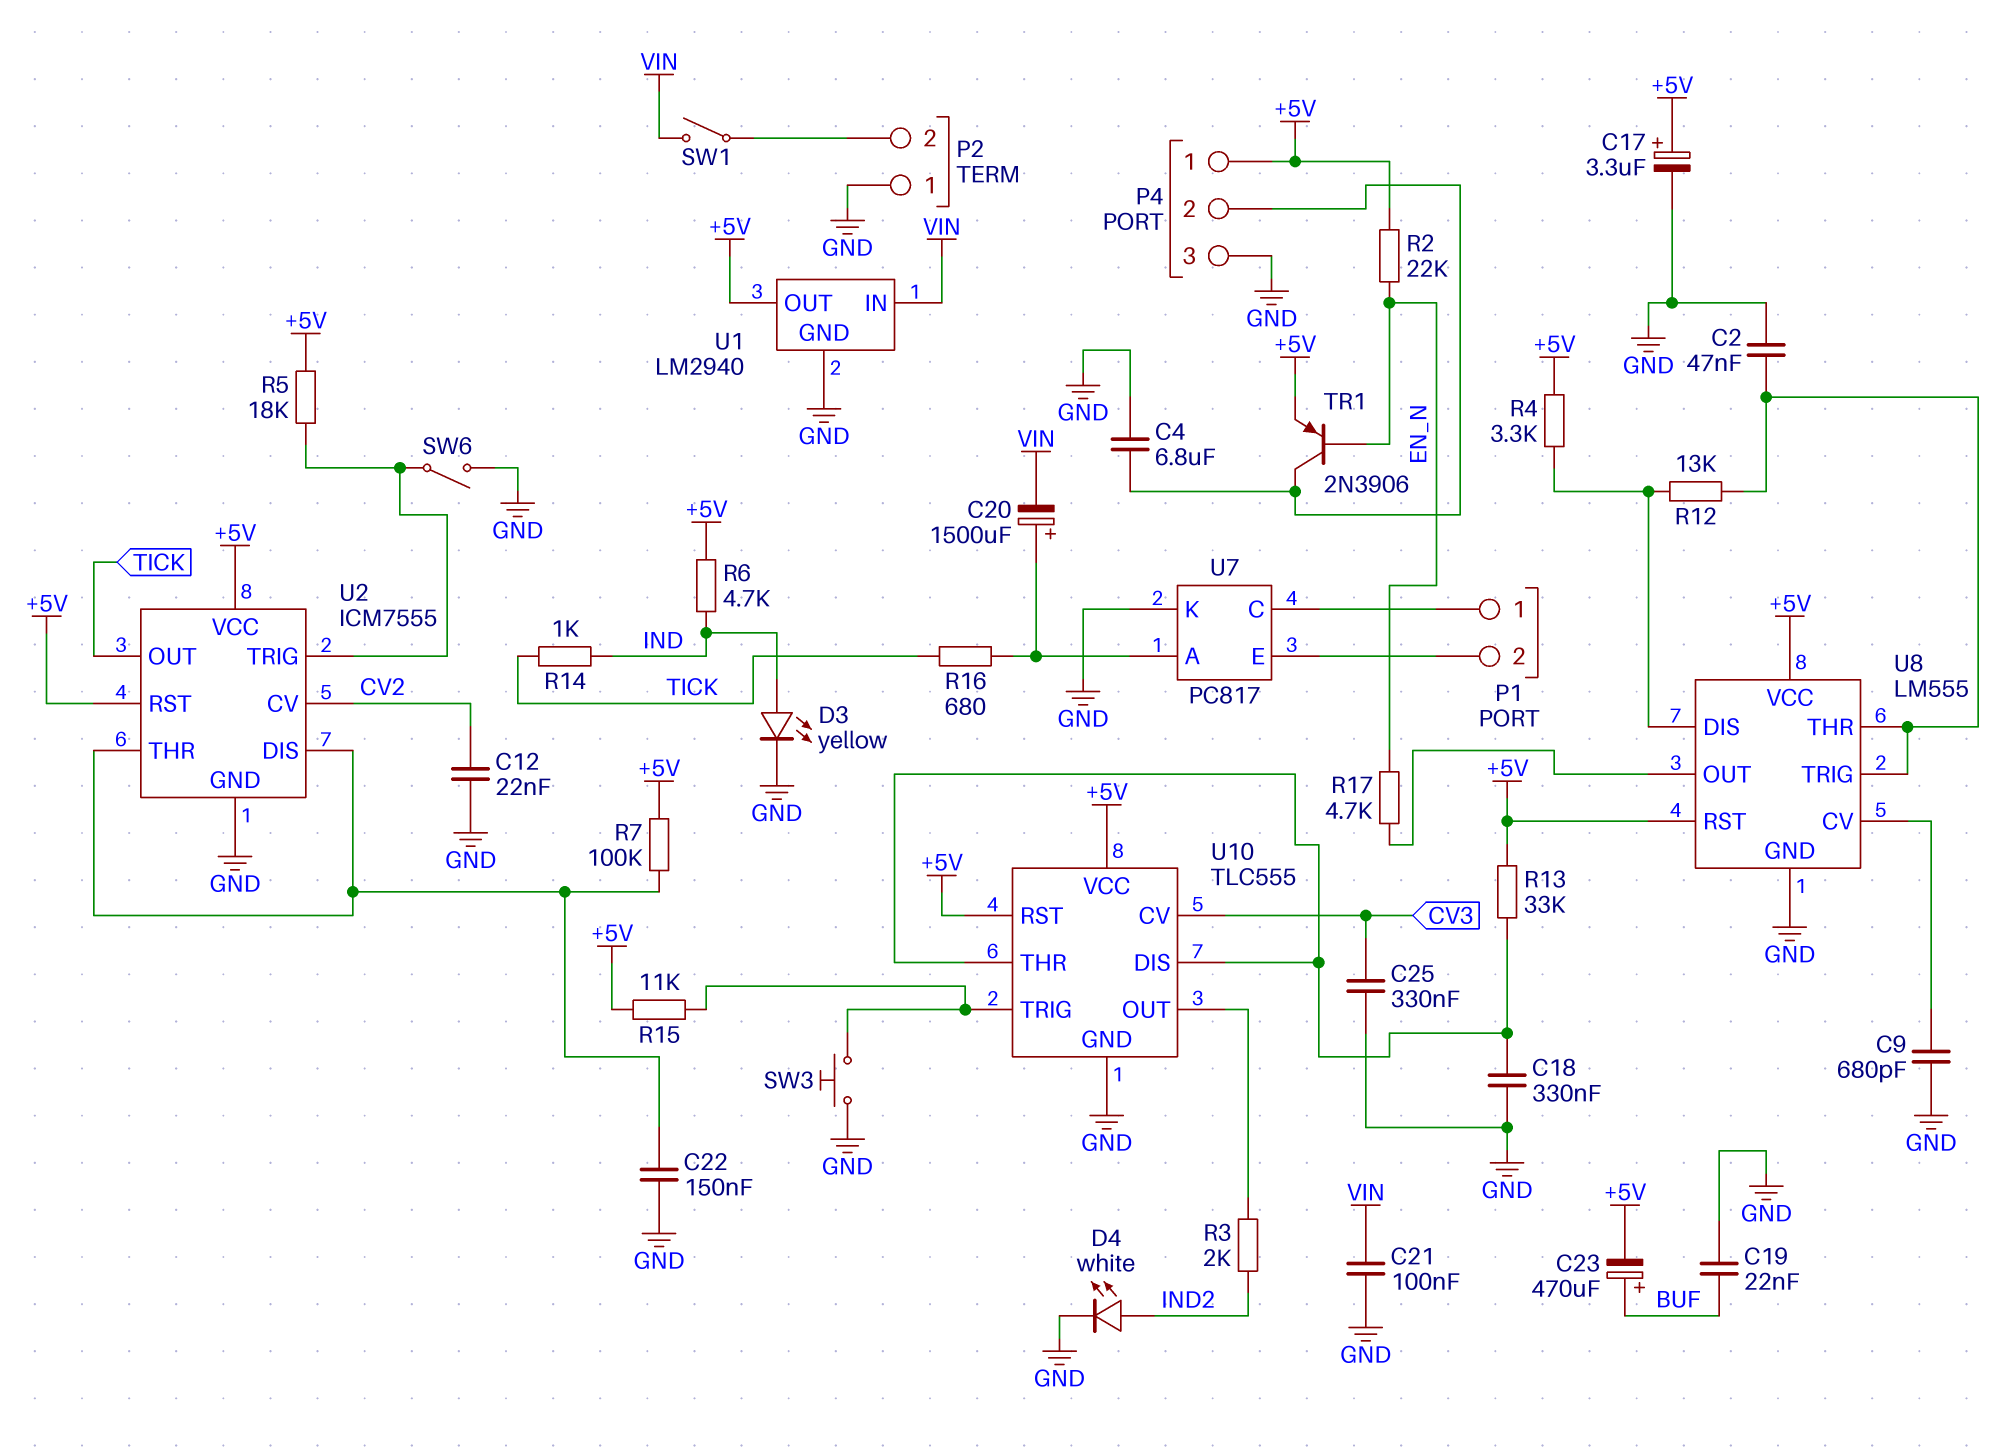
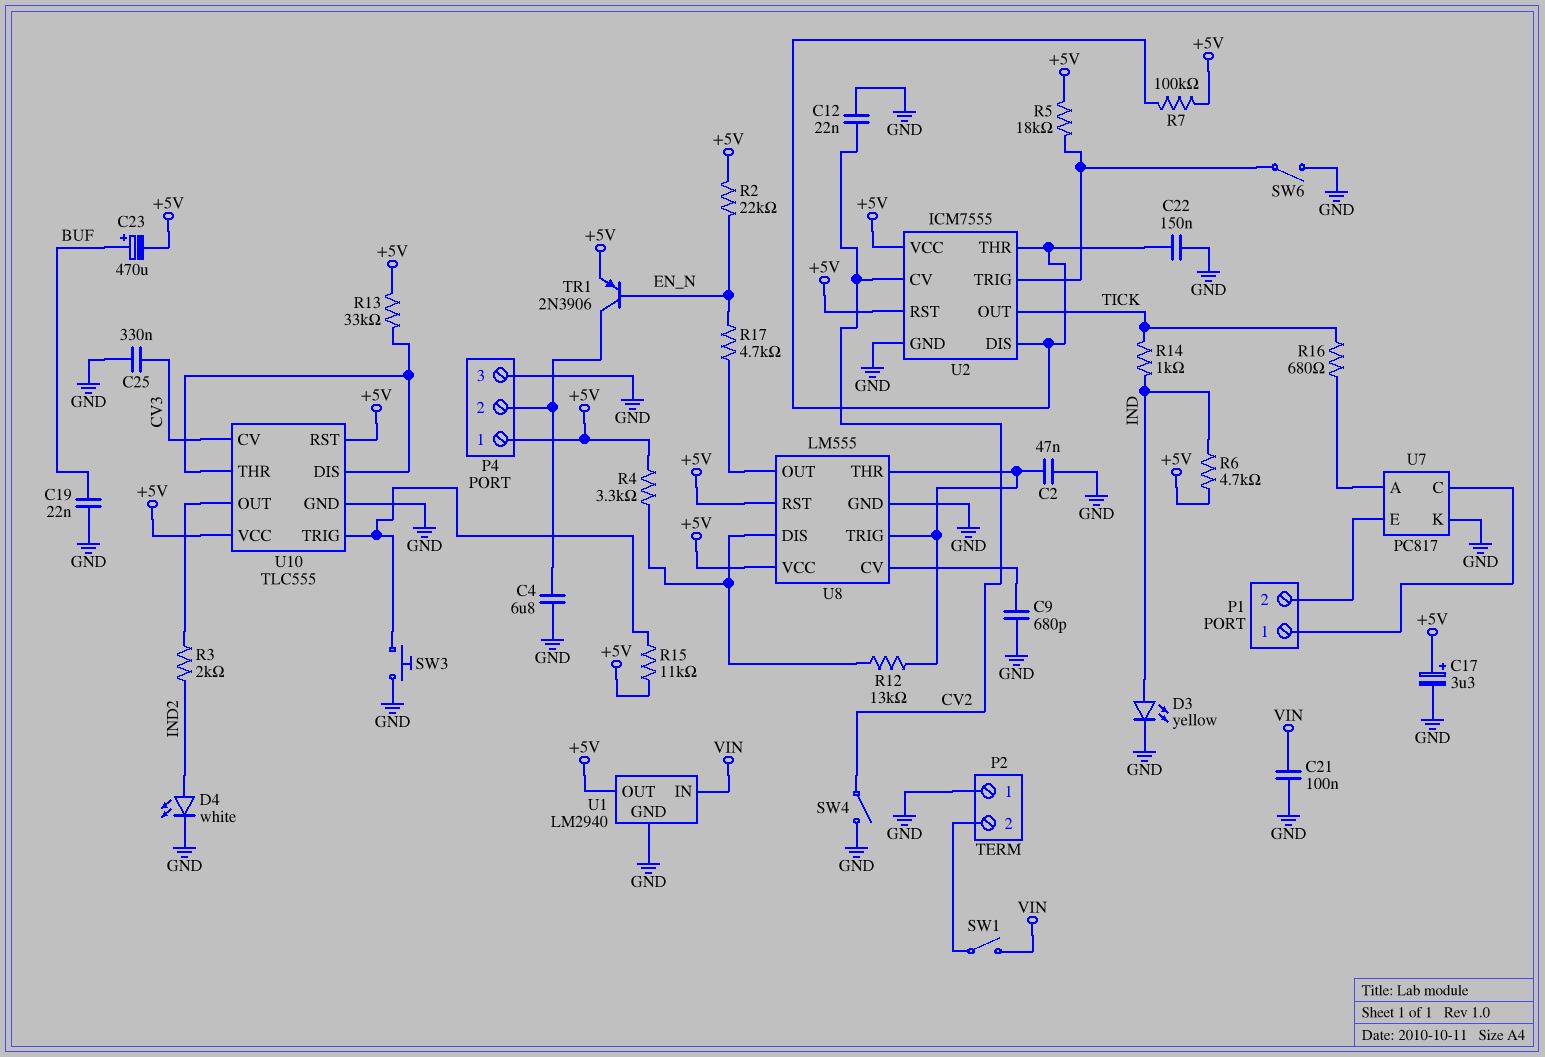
C18: 330nF (GND, U10/DIS) -> none
C20: 1500uF (plus U7/A, minus VIN) -> none
SW4: none -> switch (CV2, GND)

